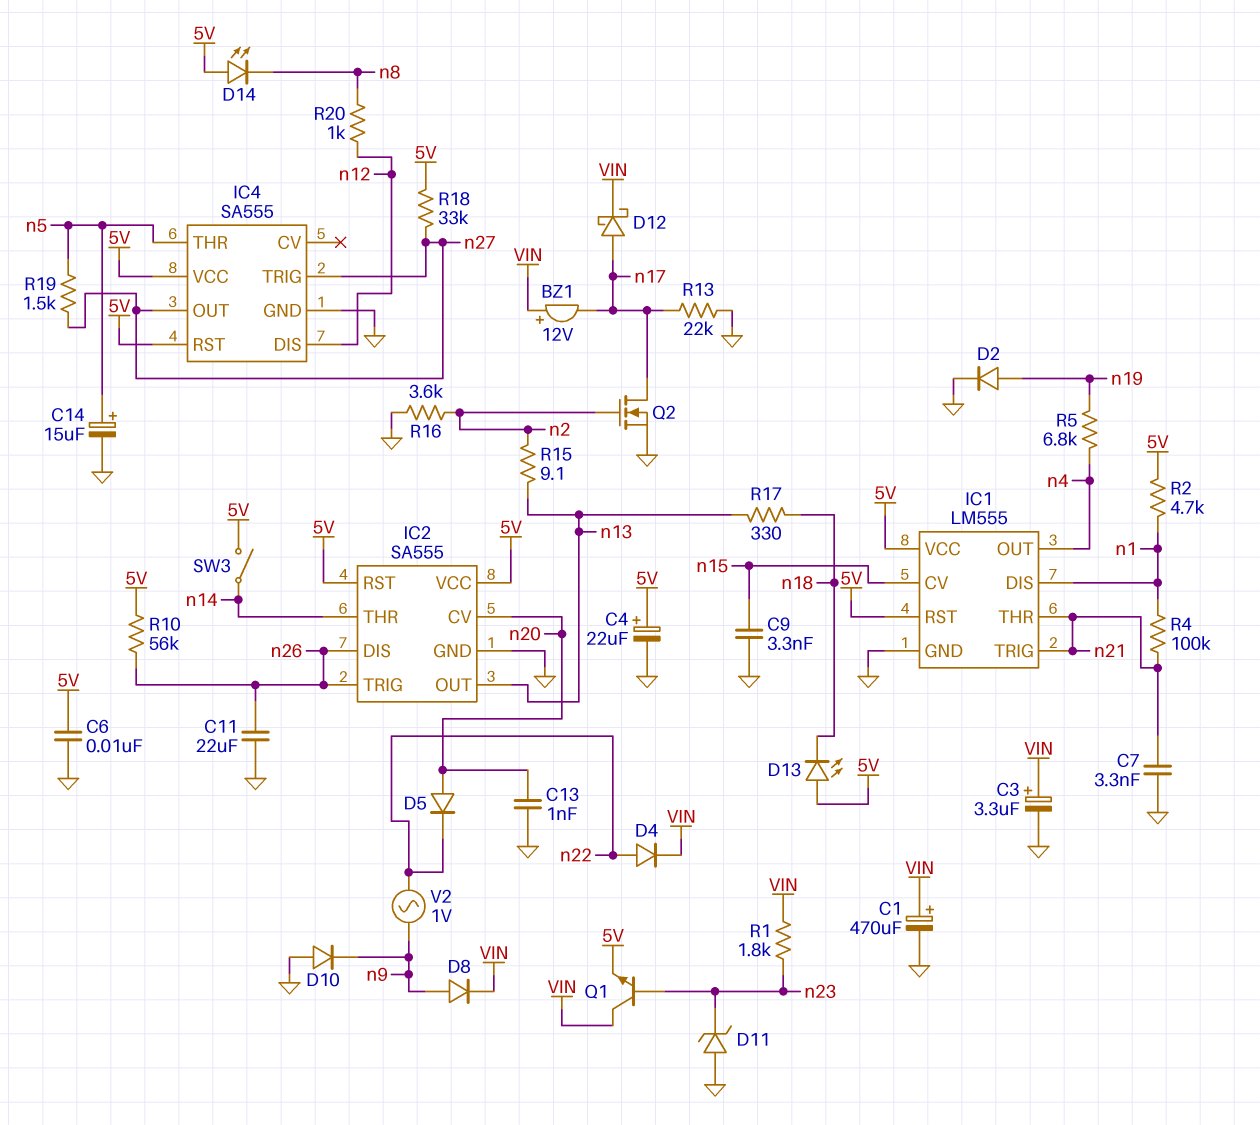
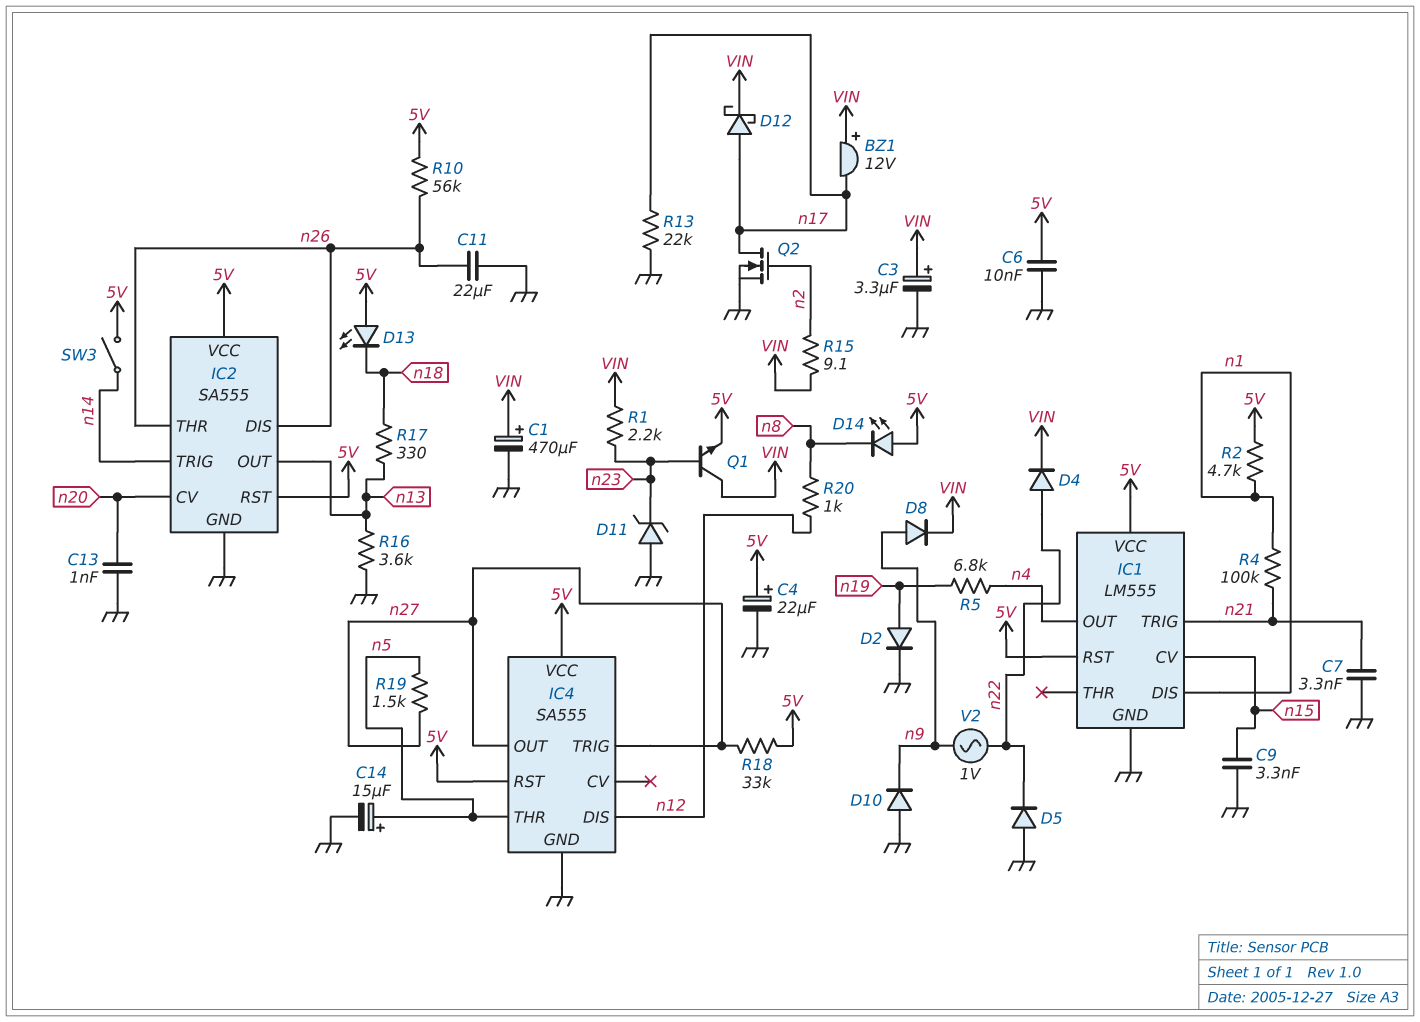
D5: diode (A n20, K n22) -> diode (A GND, K n22)
IC1 pin THR: n21 -> none
IC2 pin THR: n14 -> n26
IC2 pin TRIG: n26 -> n14
R1: 1.8k (VIN, n23) -> 2.2k (VIN, n23)
R15: 9.1 (n2, n13) -> 9.1 (VIN, n2)
R16: 3.6k (GND, n2) -> 3.6k (GND, n13)

